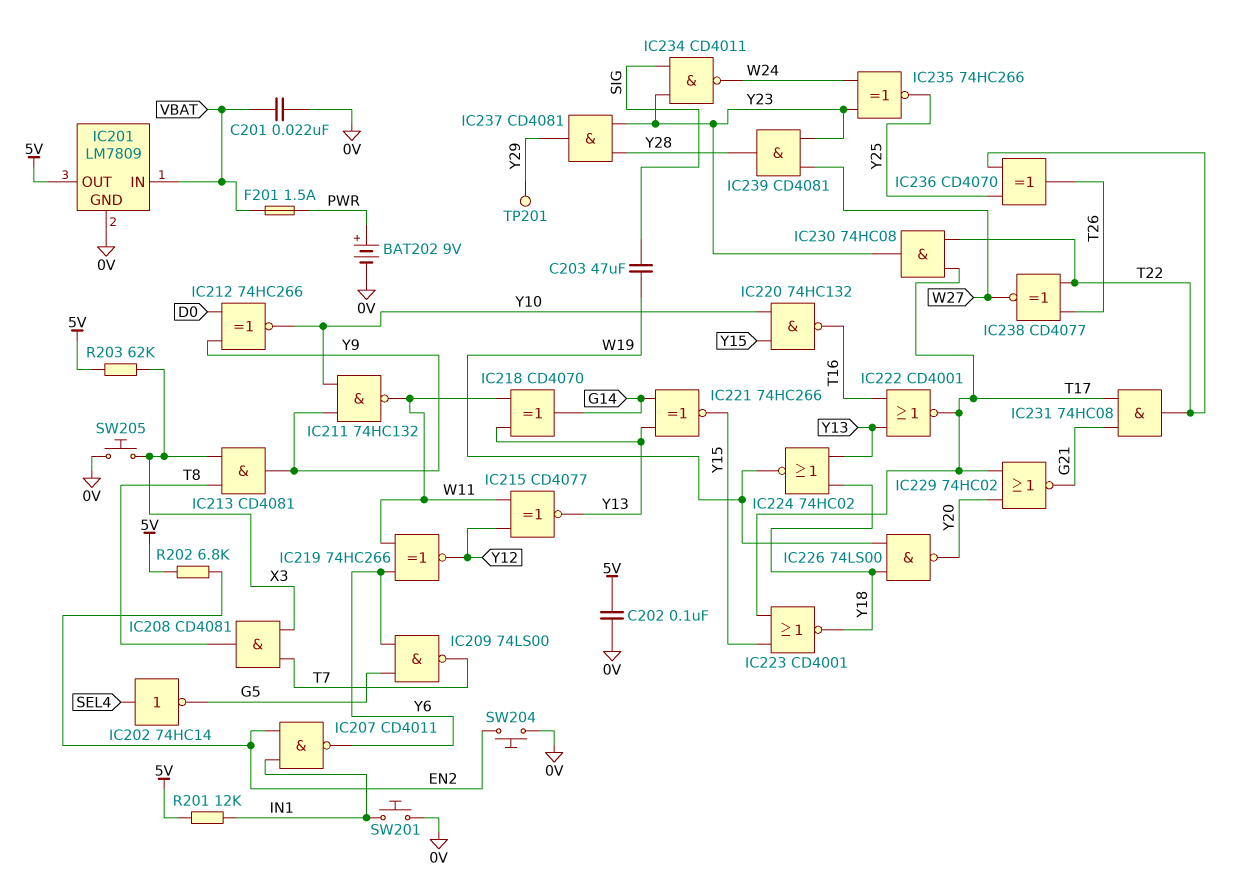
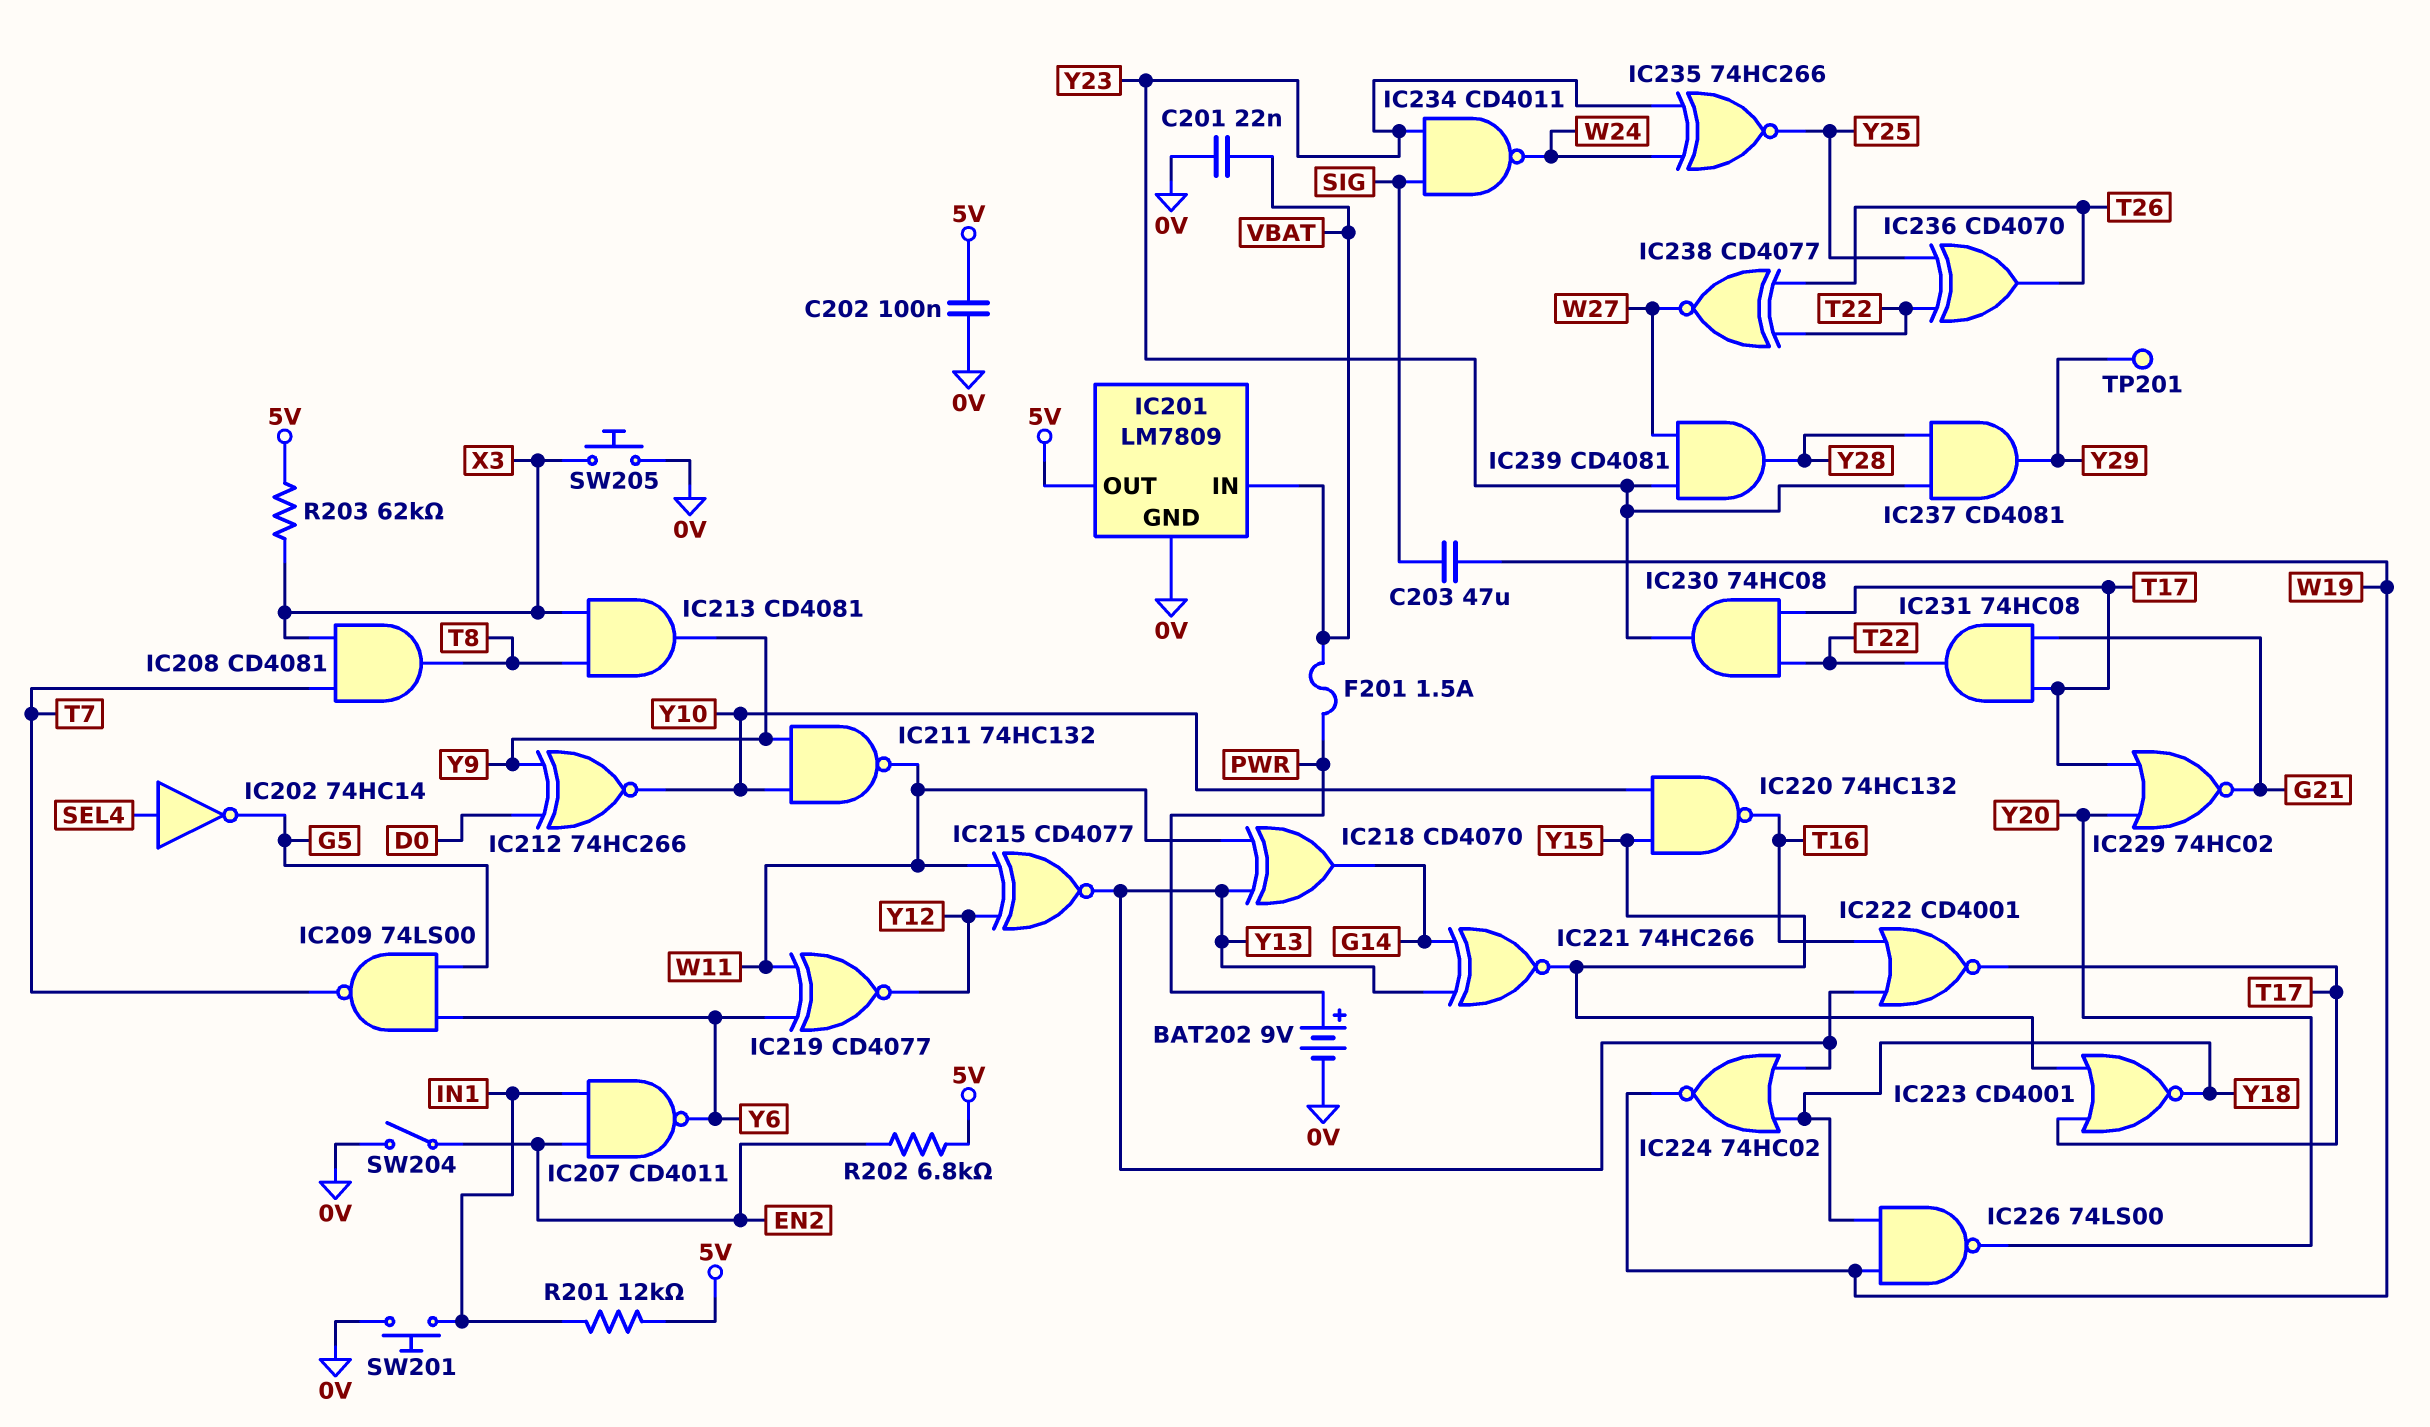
IC219: XNOR 74HC266 (in W11, in Y6, out Y12) -> XNOR CD4077 (in W11, in Y6, out Y12)
SW204: button (0V, EN2) -> switch (0V, EN2)

